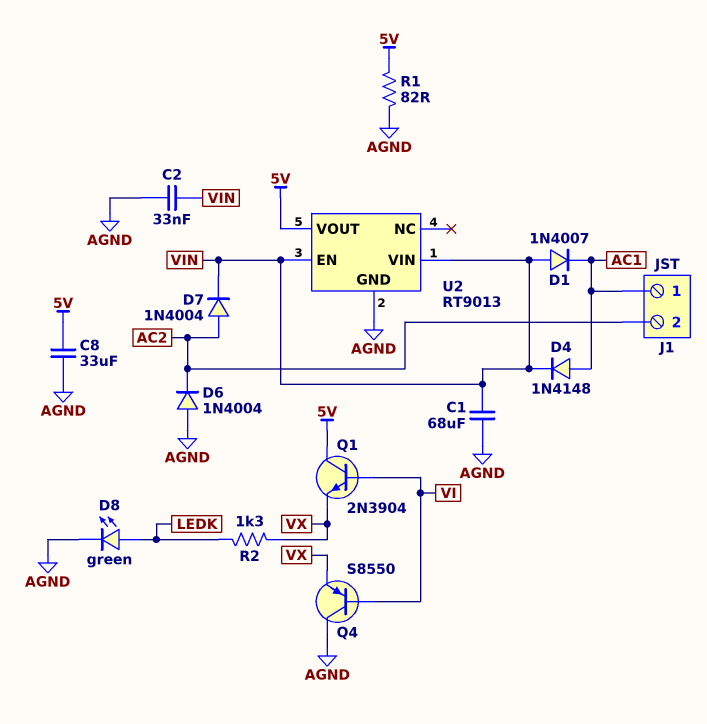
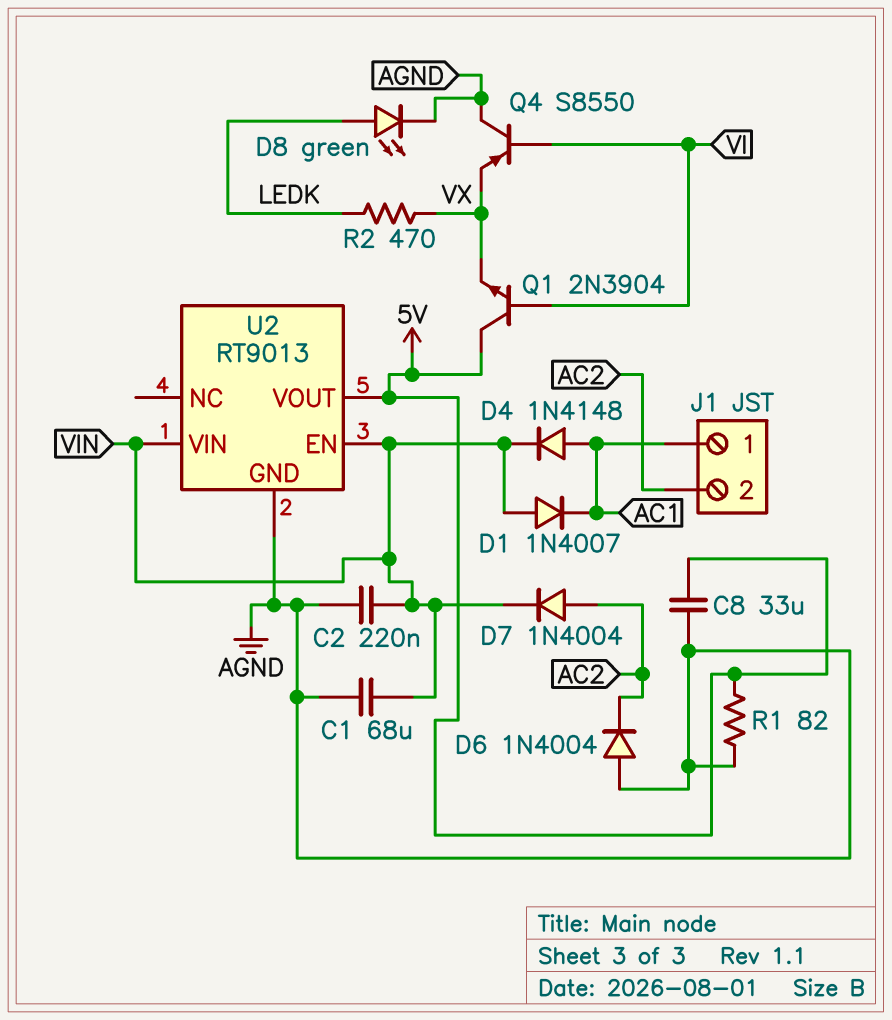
C2: 33nF (AGND, VIN) -> 220nF (AGND, VIN)
R2: 1.3k (LEDK, VX) -> 470 (LEDK, VX)

